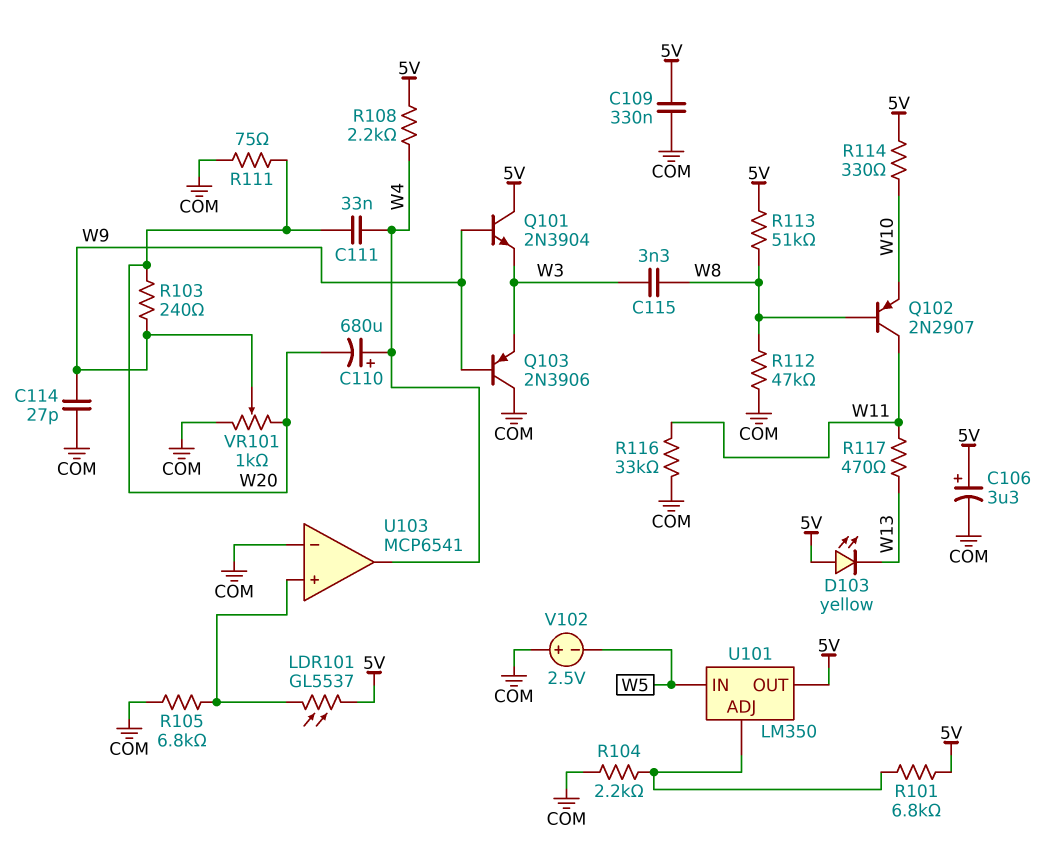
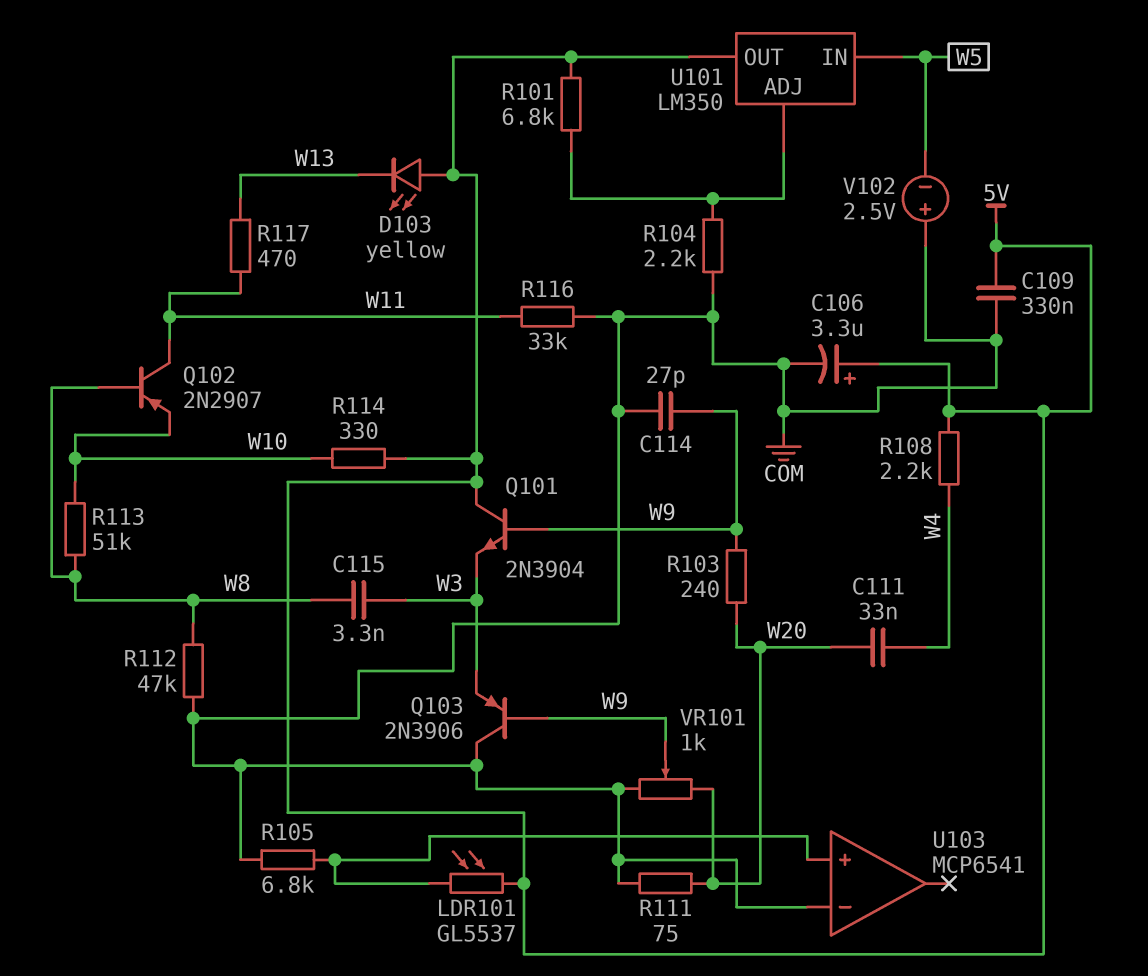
C110: 680uF (plus W4, minus W20) -> none
R113: 51k (5V, W8) -> 51k (W8, W10)
U103 pin out: W4 -> none

